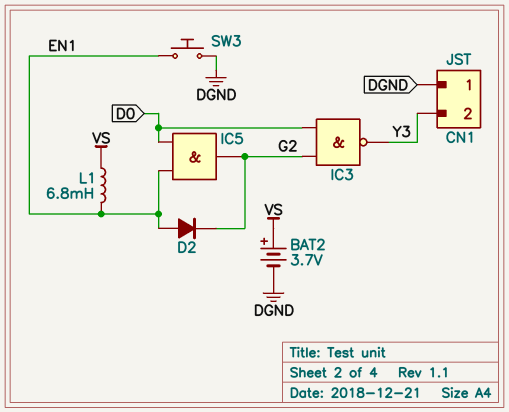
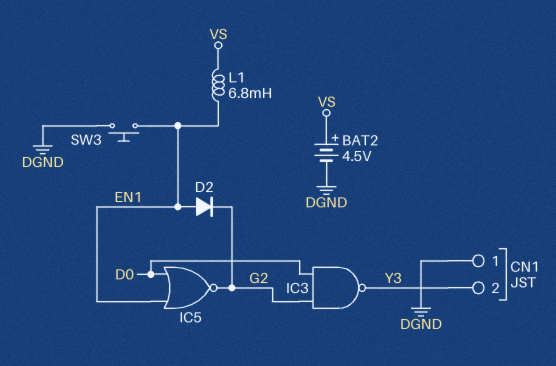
BAT2: 3.7V (plus VS, minus DGND) -> 4.5V (plus VS, minus DGND)
IC5: AND (in D0, in EN1, out G2) -> NOR (in D0, in EN1, out G2)

